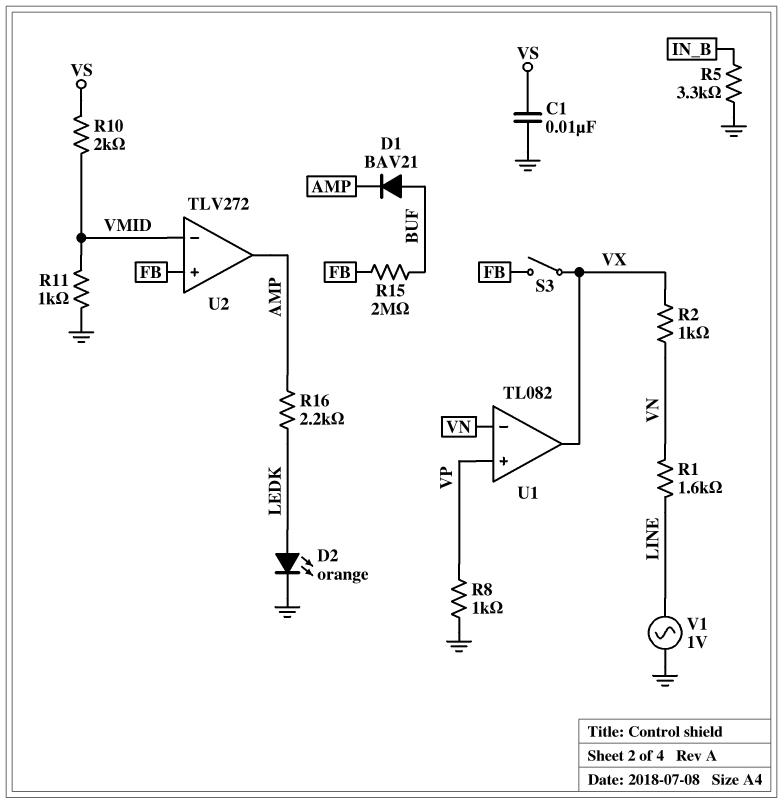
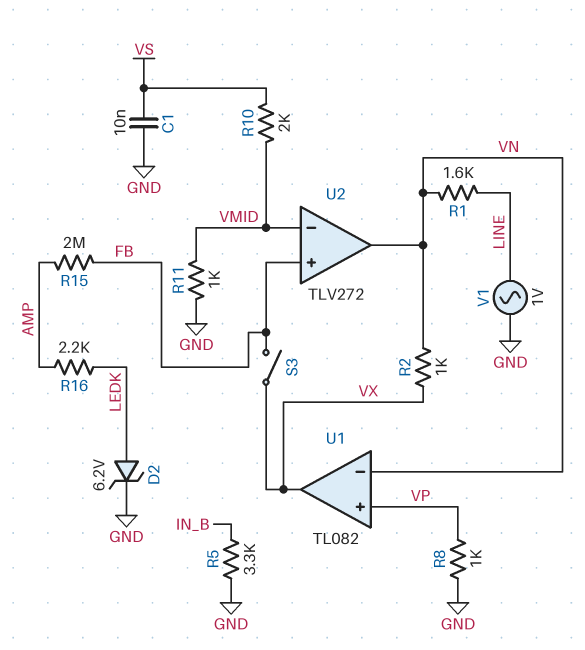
D1: diode BAV21 (A BUF, K AMP) -> none
D2: LED orange (A LEDK, K GND) -> zener 6.2V (A LEDK, K GND)
R15: 2M (BUF, FB) -> 2M (AMP, FB)
U2 pin out: AMP -> VN

